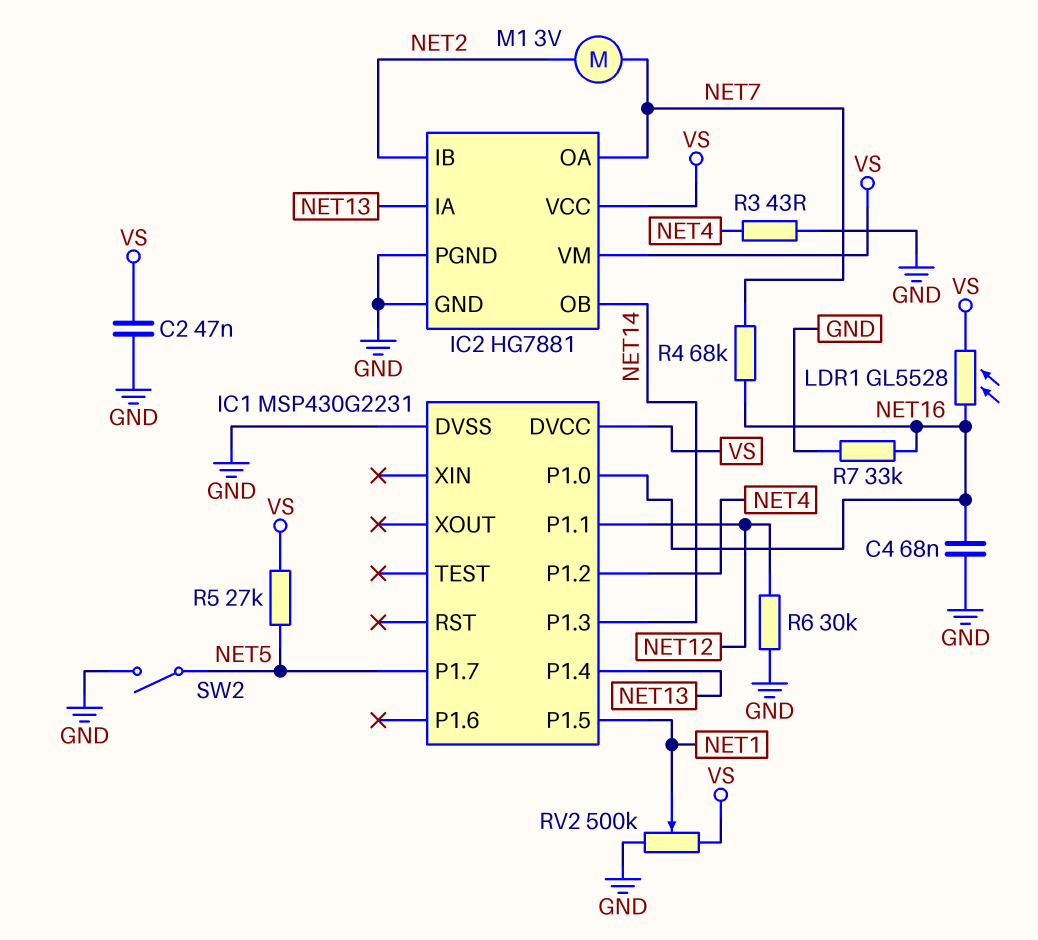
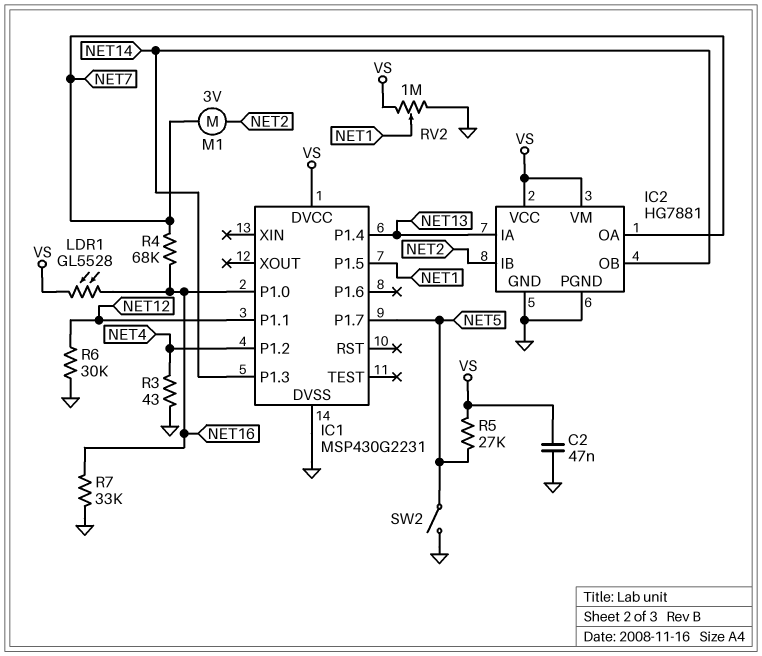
C4: 68nF (GND, NET16) -> none
RV2: 500k (GND, VS, wiper NET1) -> 1M (GND, VS, wiper NET1)

